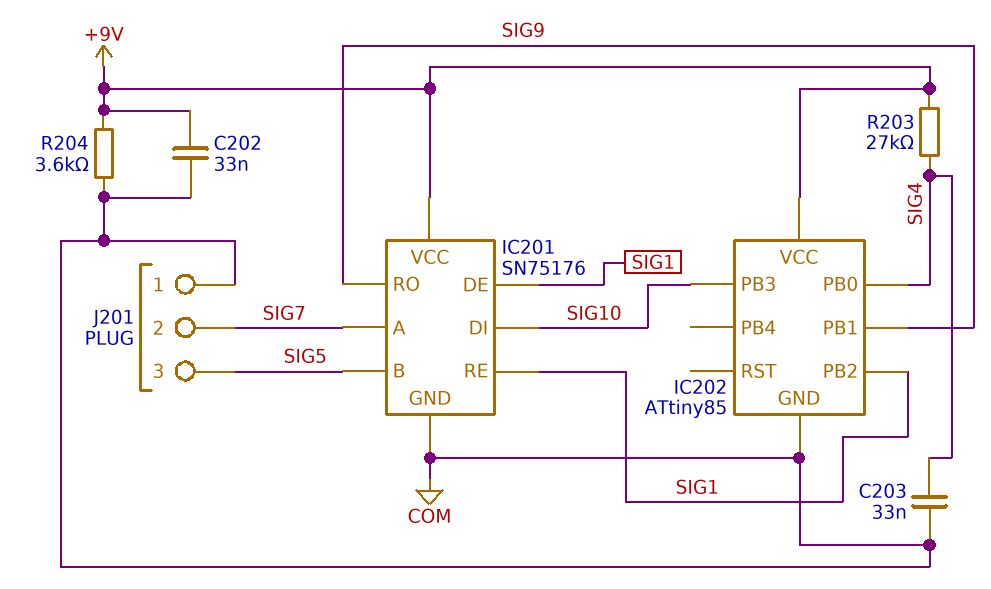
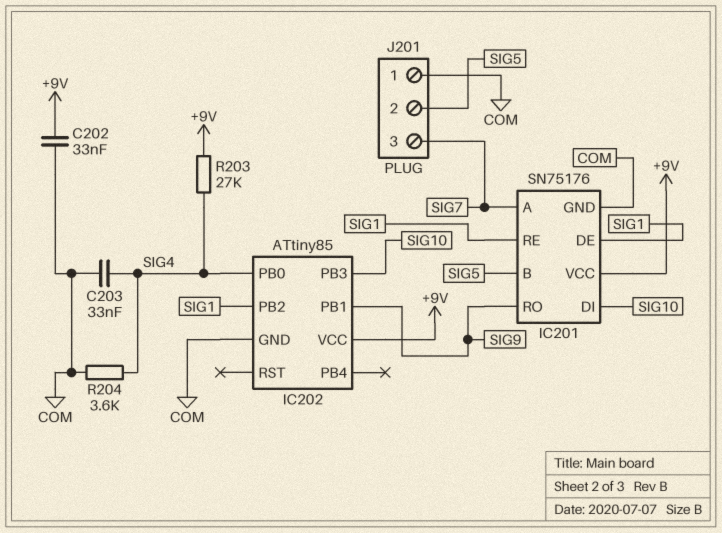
J201 pin 2: SIG7 -> SIG5
J201 pin 3: SIG5 -> SIG7
R204: 3.6k (+9V, COM) -> 3.6k (COM, SIG4)

